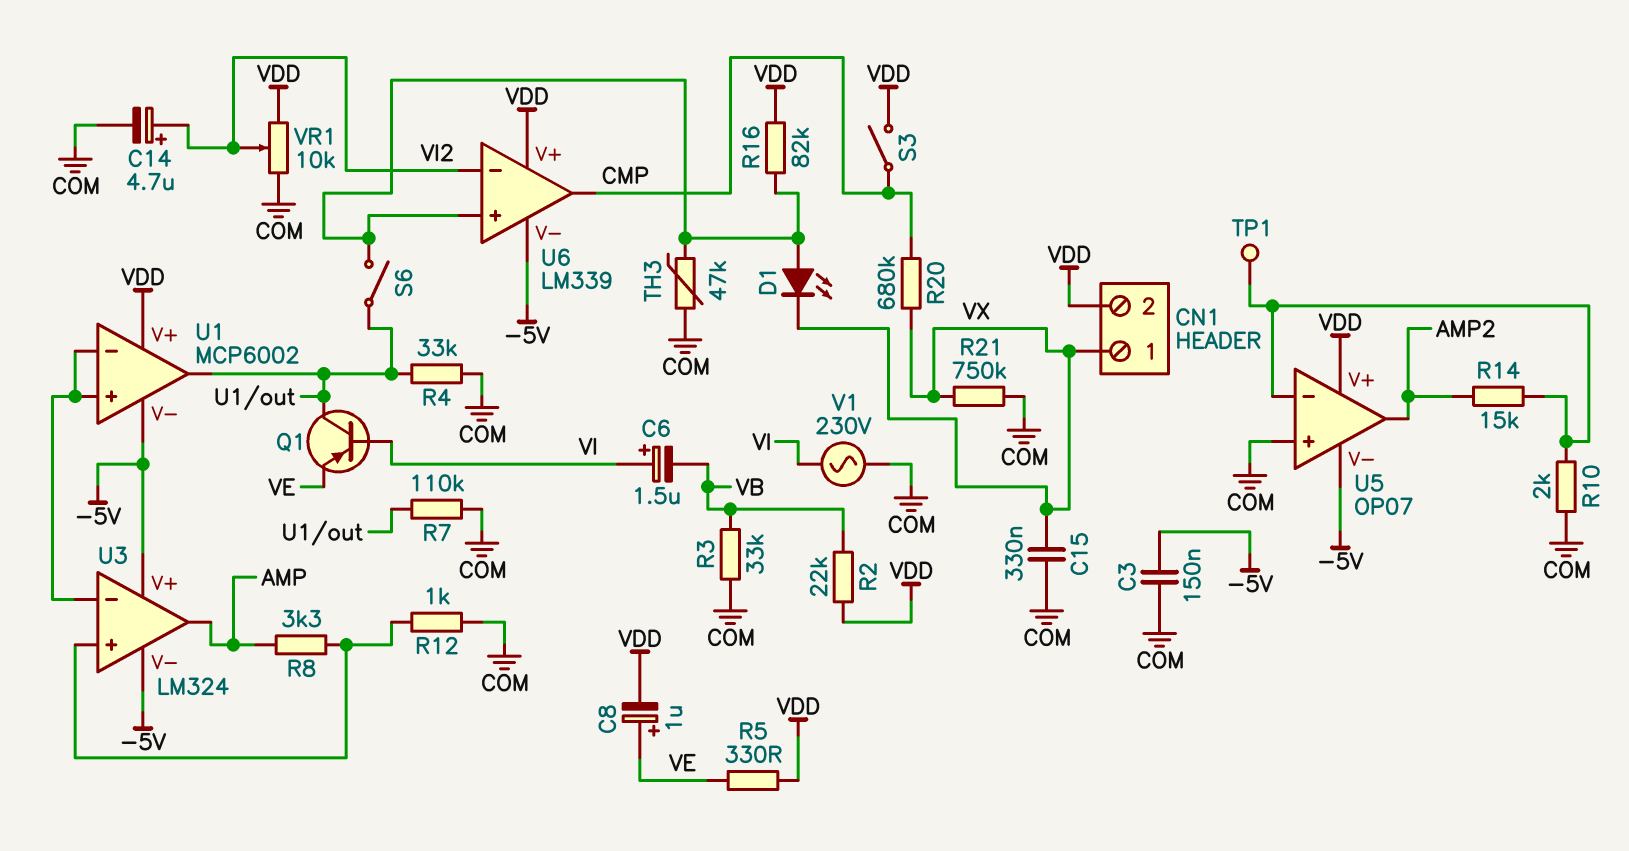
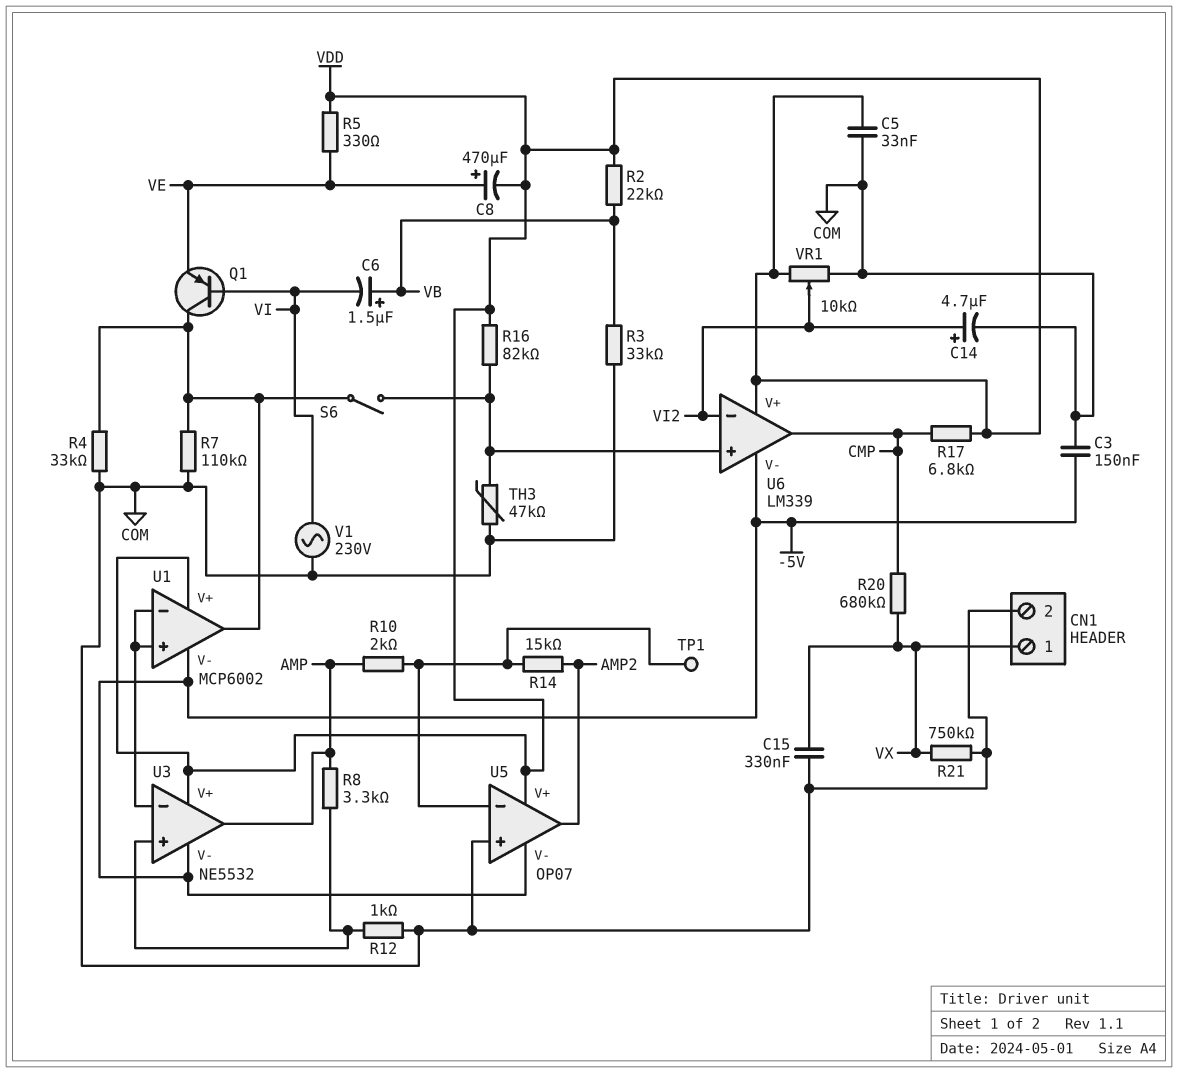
C5: none -> 33nF (COM, VDD)
C6: 1.5uF (plus VI, minus VB) -> 1.5uF (plus VB, minus VI)
C8: 1uF (plus VE, minus VDD) -> 470uF (plus VE, minus VDD)
CN1 pin 2: VDD -> COM
D1: LED (A U6/in+, K VX) -> none
R10: 2k (COM, U5/in-) -> 2k (AMP, U5/in-)
R17: none -> 6.8k (CMP, VDD)
S3: switch (CMP, VDD) -> none
U3: LM324 -> NE5532
U3 pin V+: -5V -> VDD

